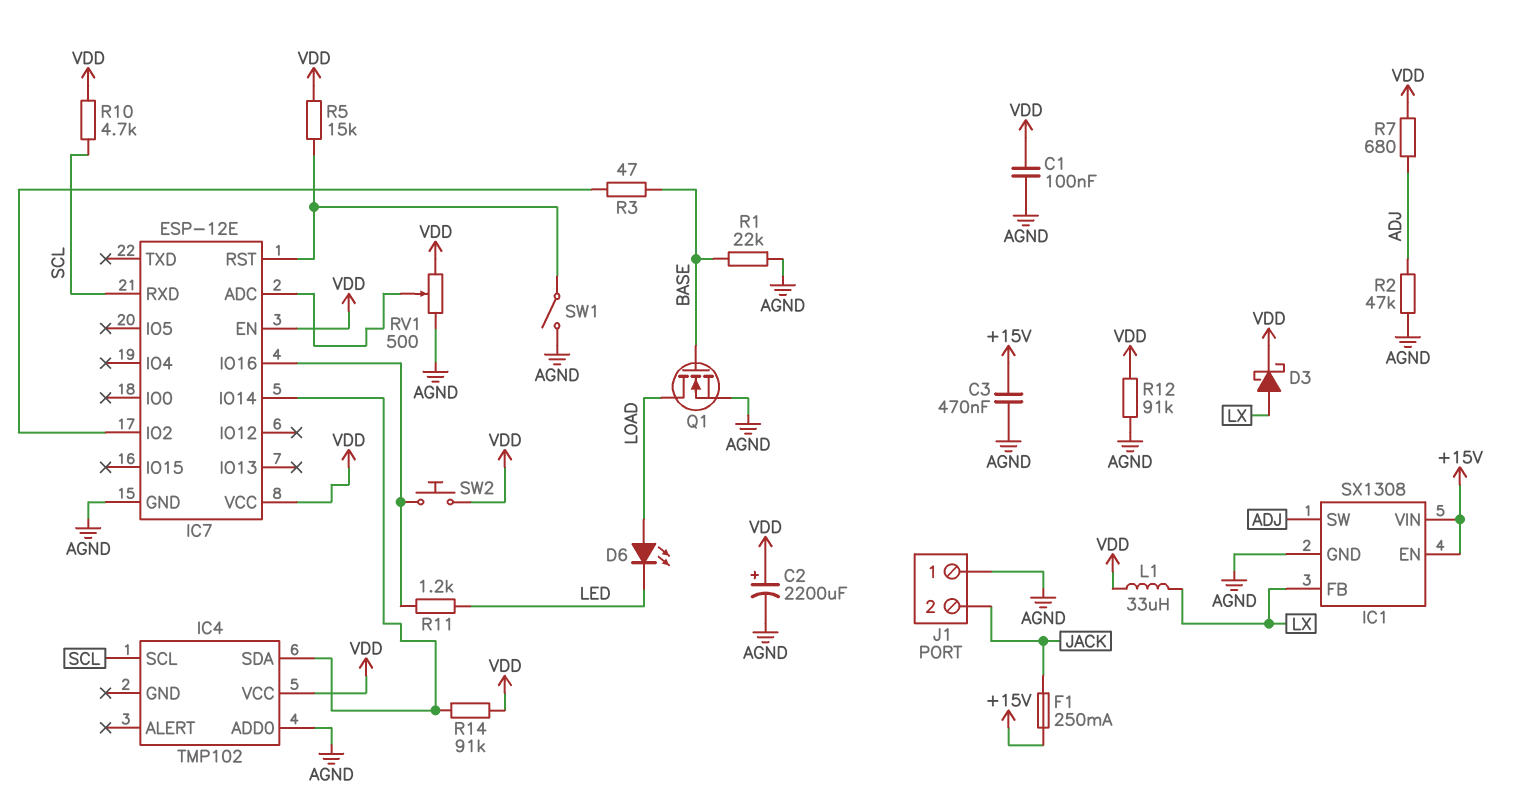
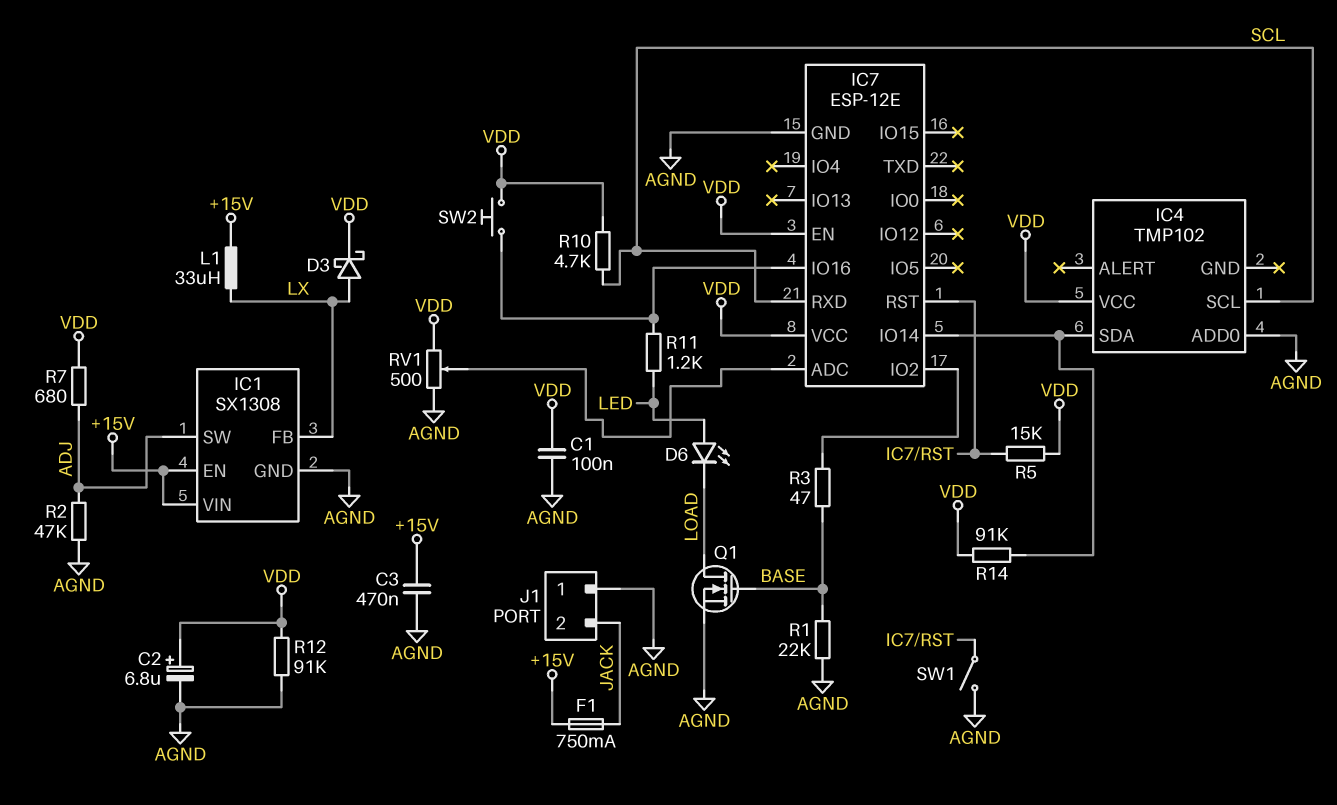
C2: 2200uF (plus VDD, minus AGND) -> 6.8uF (plus VDD, minus AGND)
D6: LED (A LOAD, K LED) -> LED (A LED, K LOAD)
F1: 250mA (+15V, JACK) -> 750mA (+15V, JACK)
L1: 33uH (LX, VDD) -> 33uH (+15V, LX)

